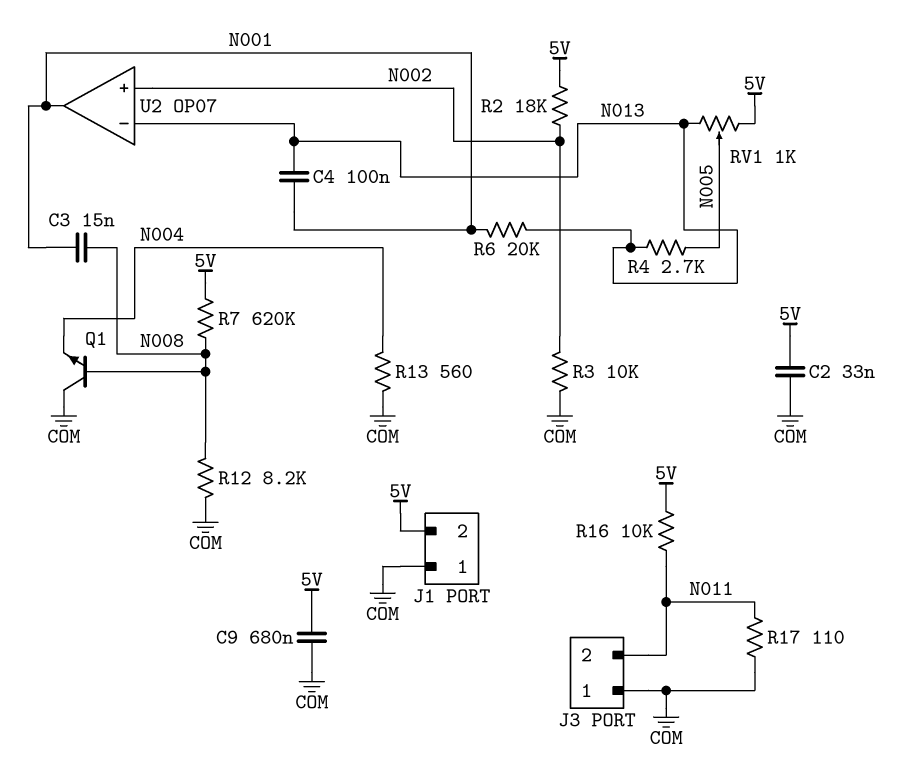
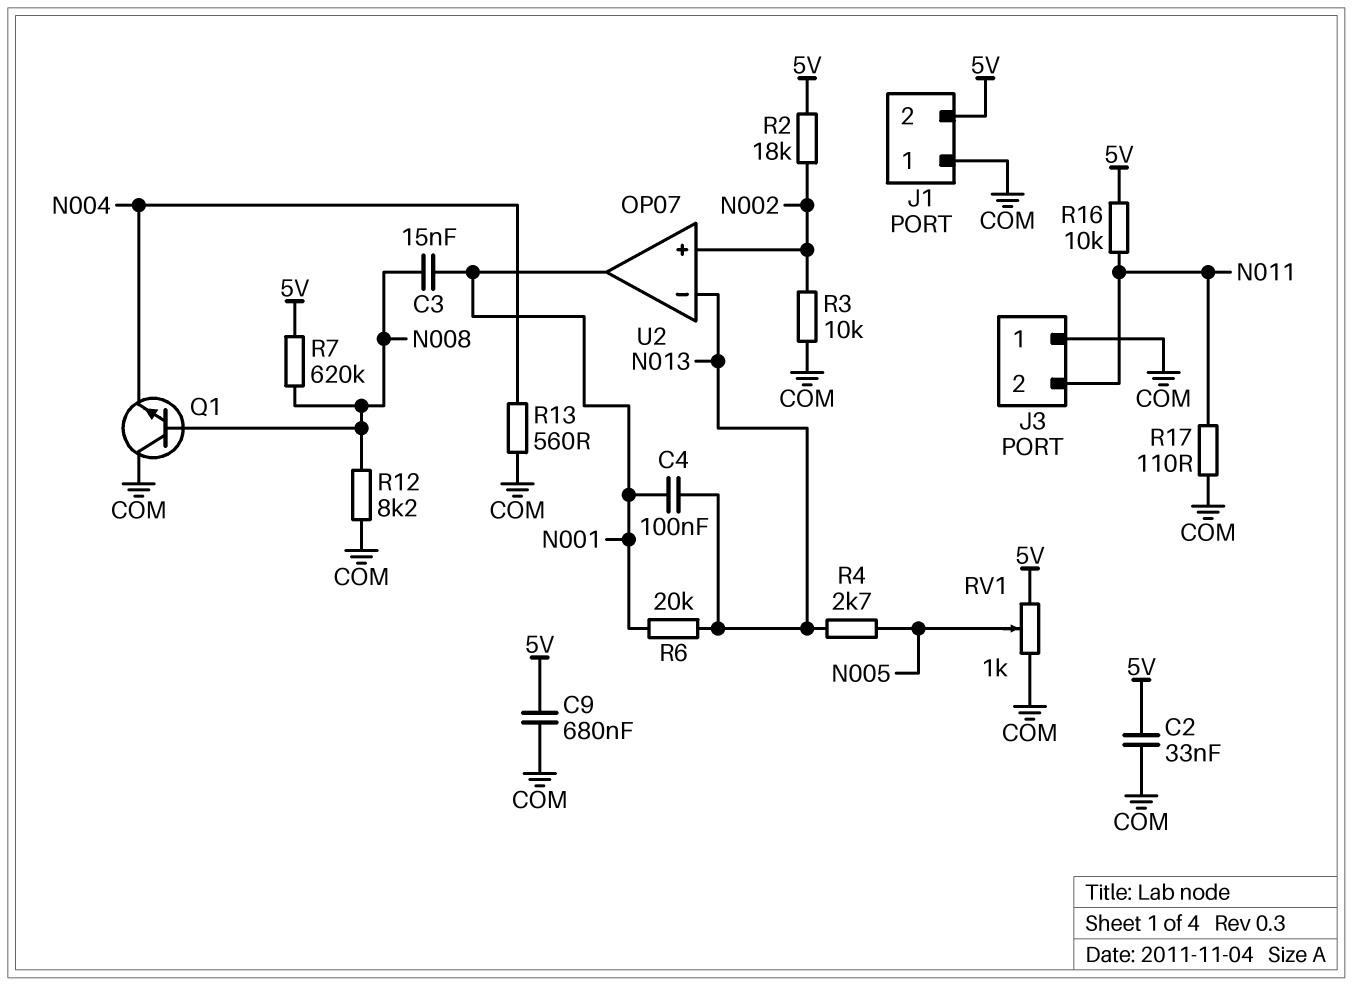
RV1: 1k (5V, N013, wiper N005) -> 1k (5V, COM, wiper N005)

